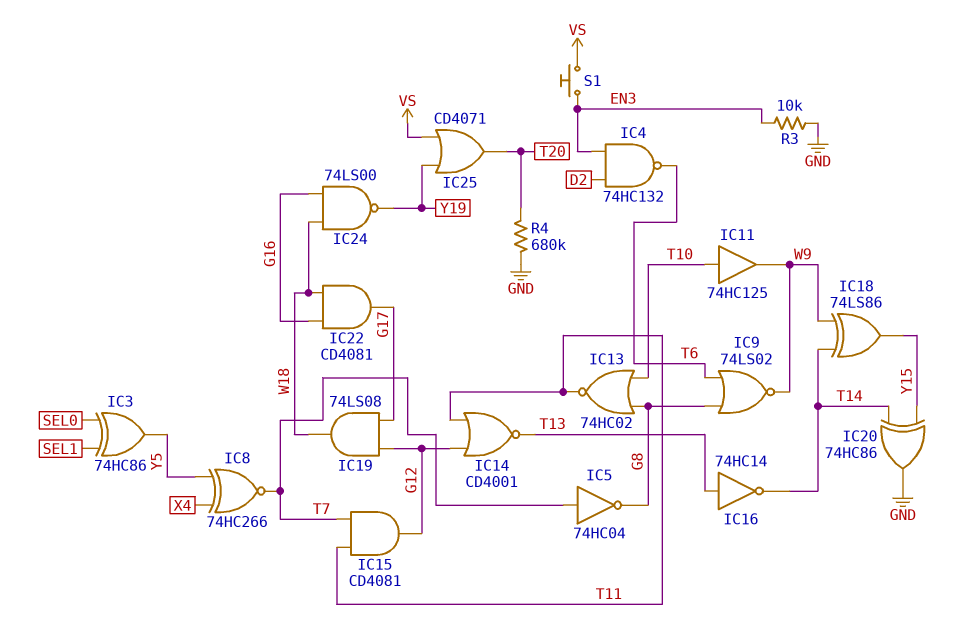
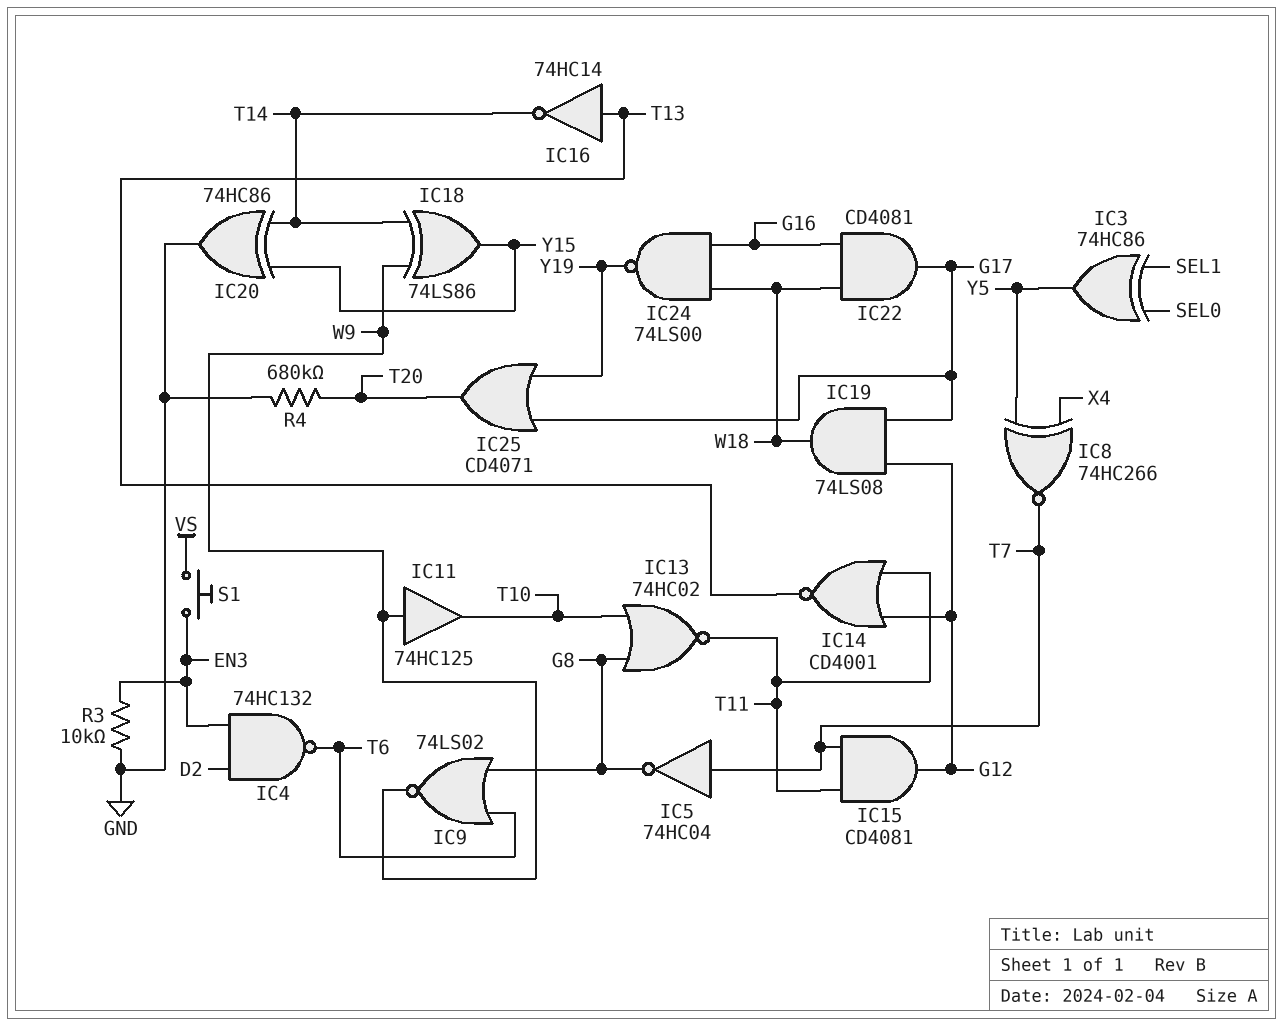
IC11: buffer 74HC125 (in T10, out W9) -> buffer 74HC125 (in W9, out T10)
IC25: OR CD4071 (in VS, in Y19, out T20) -> OR CD4071 (in G17, in Y19, out T20)

